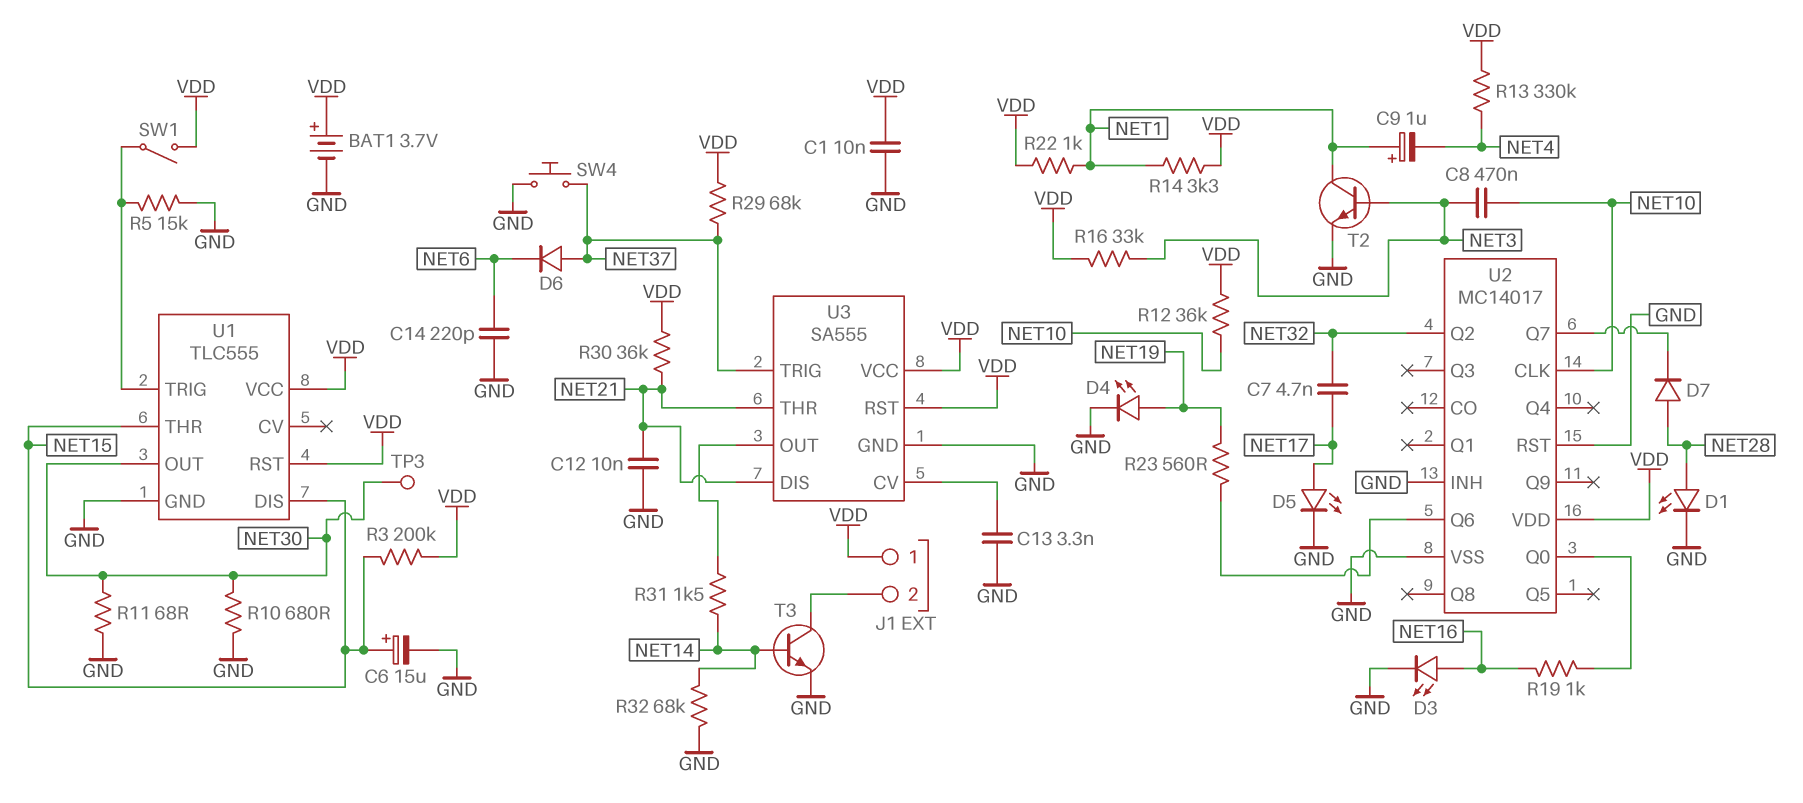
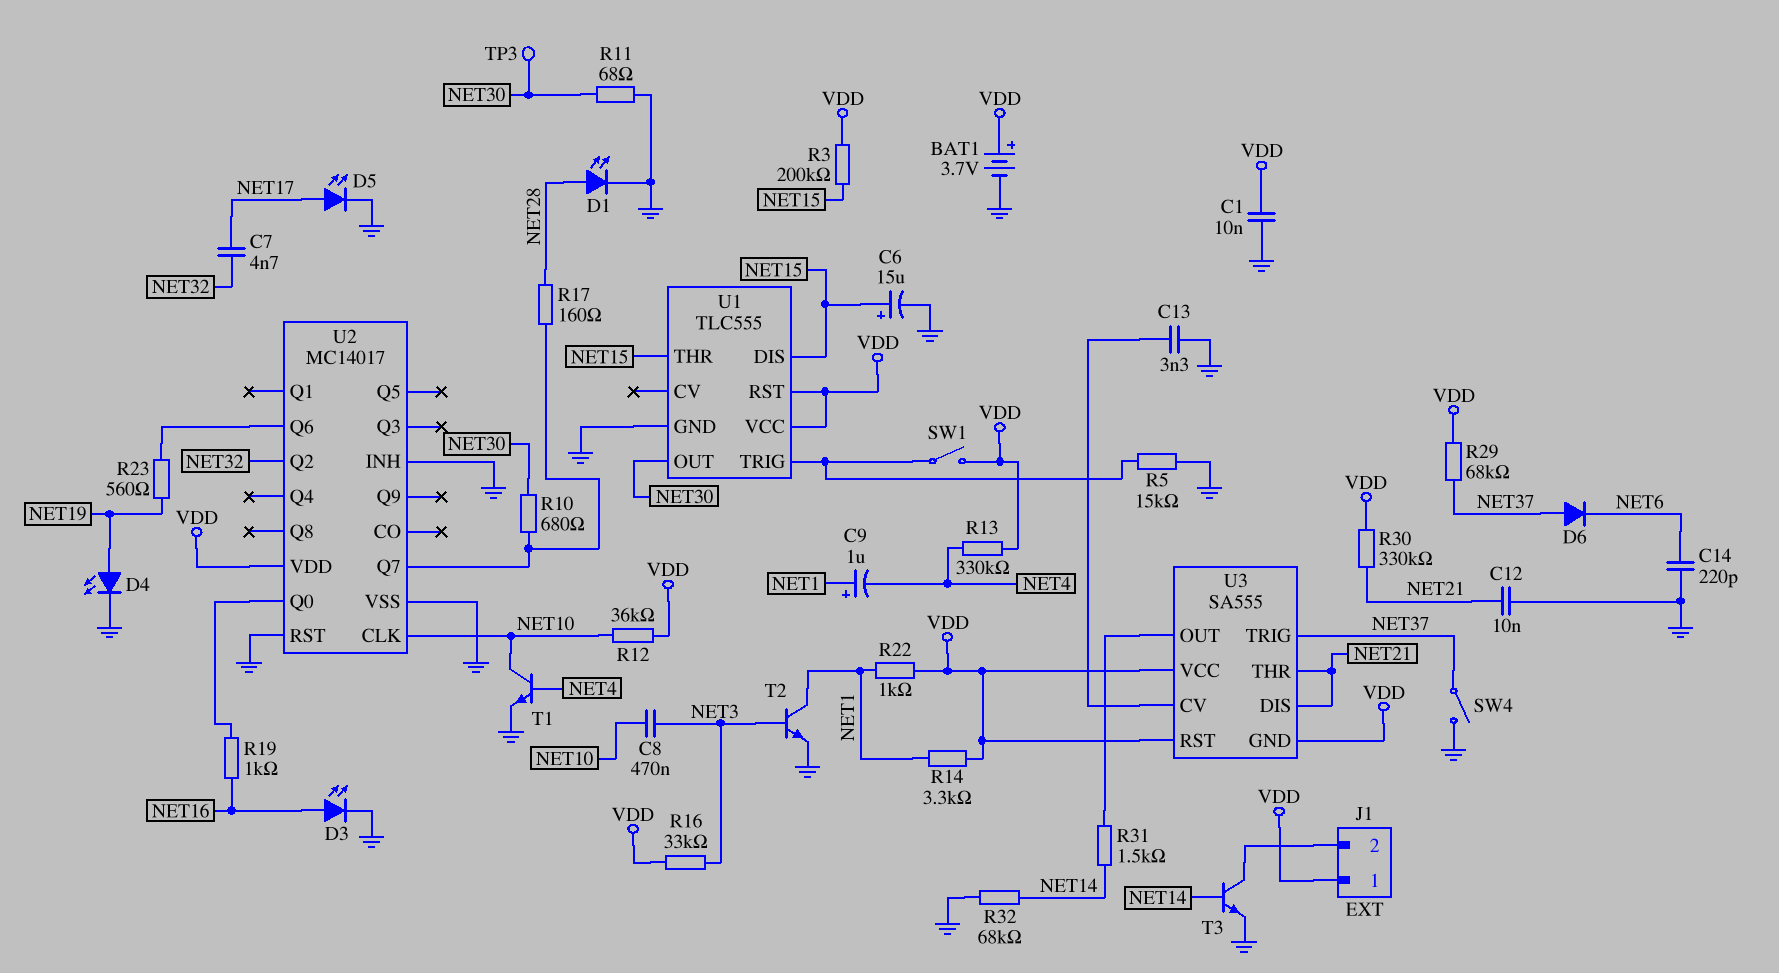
D7: diode (A NET28, K U2/Q7) -> none
R10: 680 (GND, NET30) -> 680 (NET30, U2/Q7)
R17: none -> 160 (NET28, U2/Q7)
R30: 36k (NET21, VDD) -> 330k (NET21, VDD)
SW4: button (GND, NET37) -> switch (GND, NET37)
T1: none -> NPN (B NET4, C NET10, E GND)
U3 pin GND: GND -> VDD

